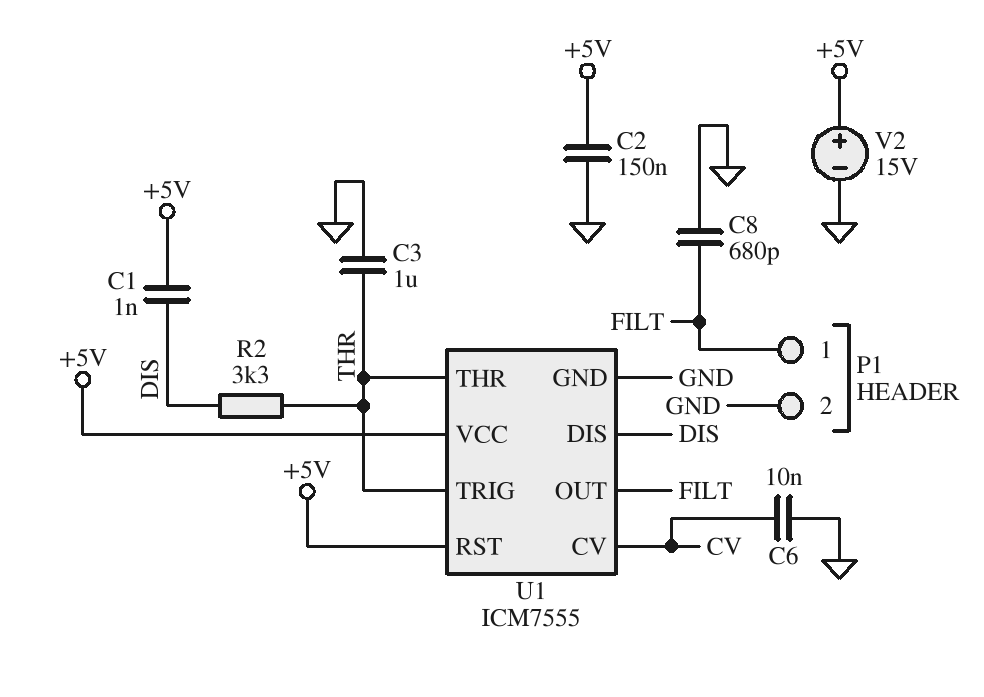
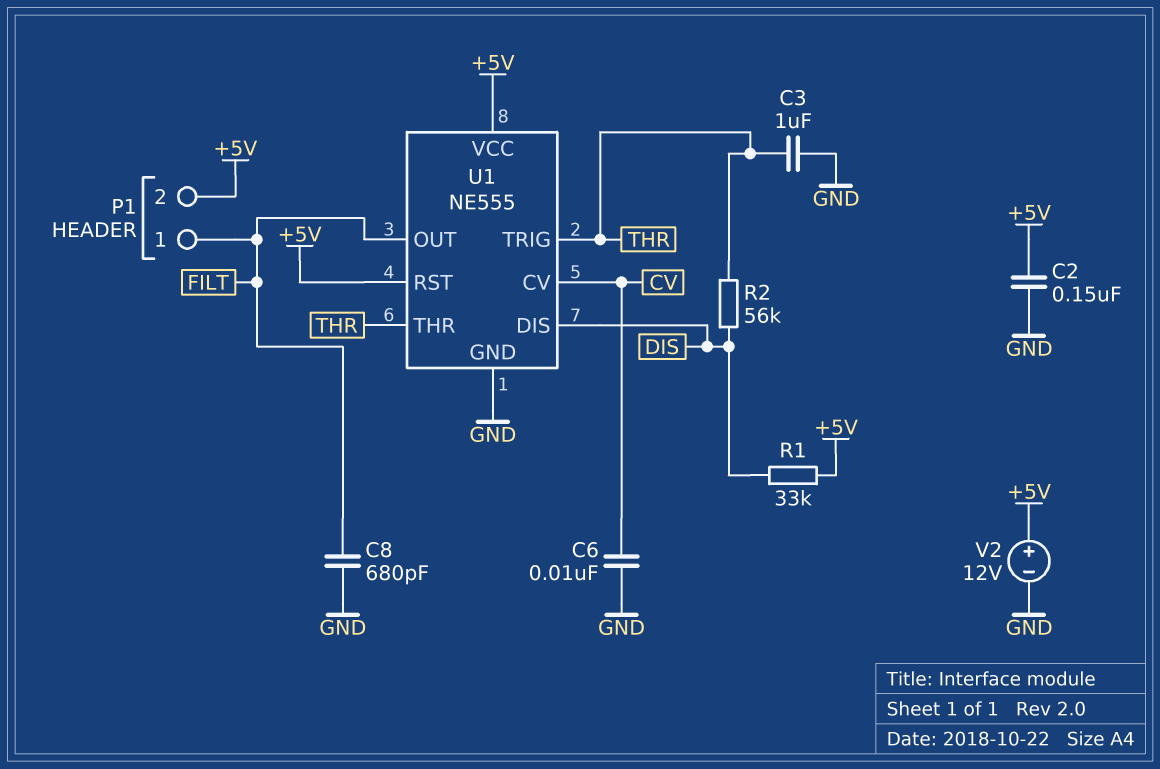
C1: 1nF (+5V, DIS) -> none
P1 pin 2: GND -> +5V
R1: none -> 33k (+5V, DIS)
R2: 3.3k (DIS, THR) -> 56k (DIS, THR)
U1: ICM7555 -> NE555
V2: 15V (plus +5V, minus GND) -> 12V (plus +5V, minus GND)

